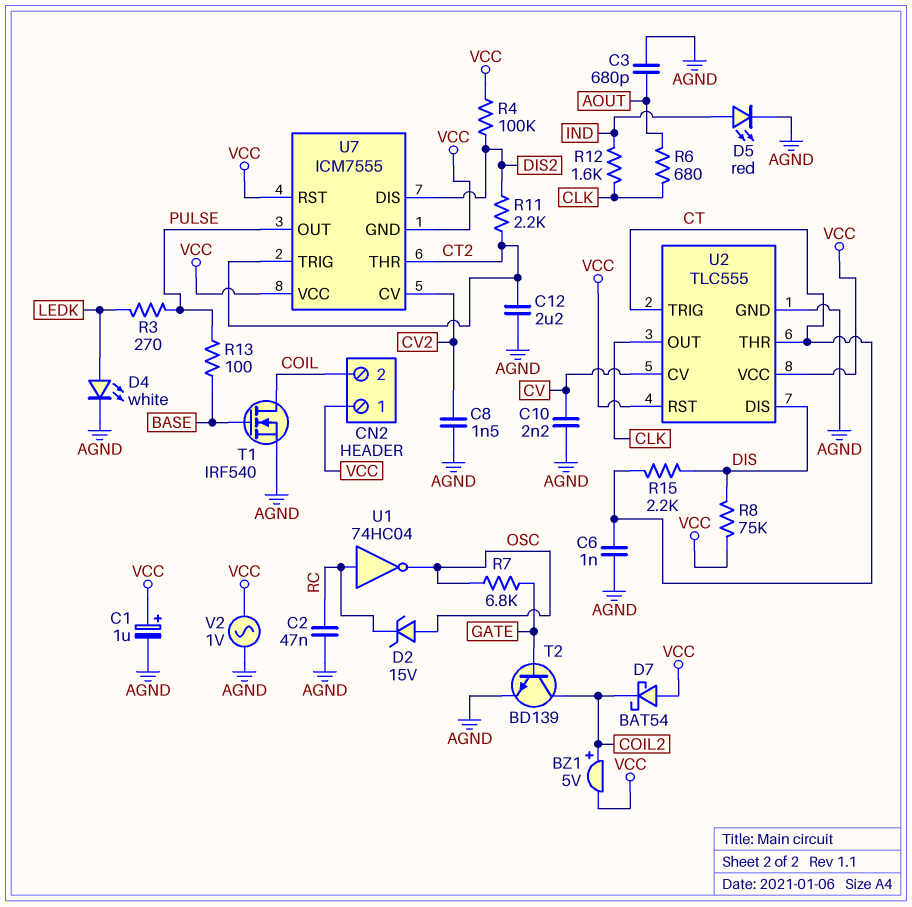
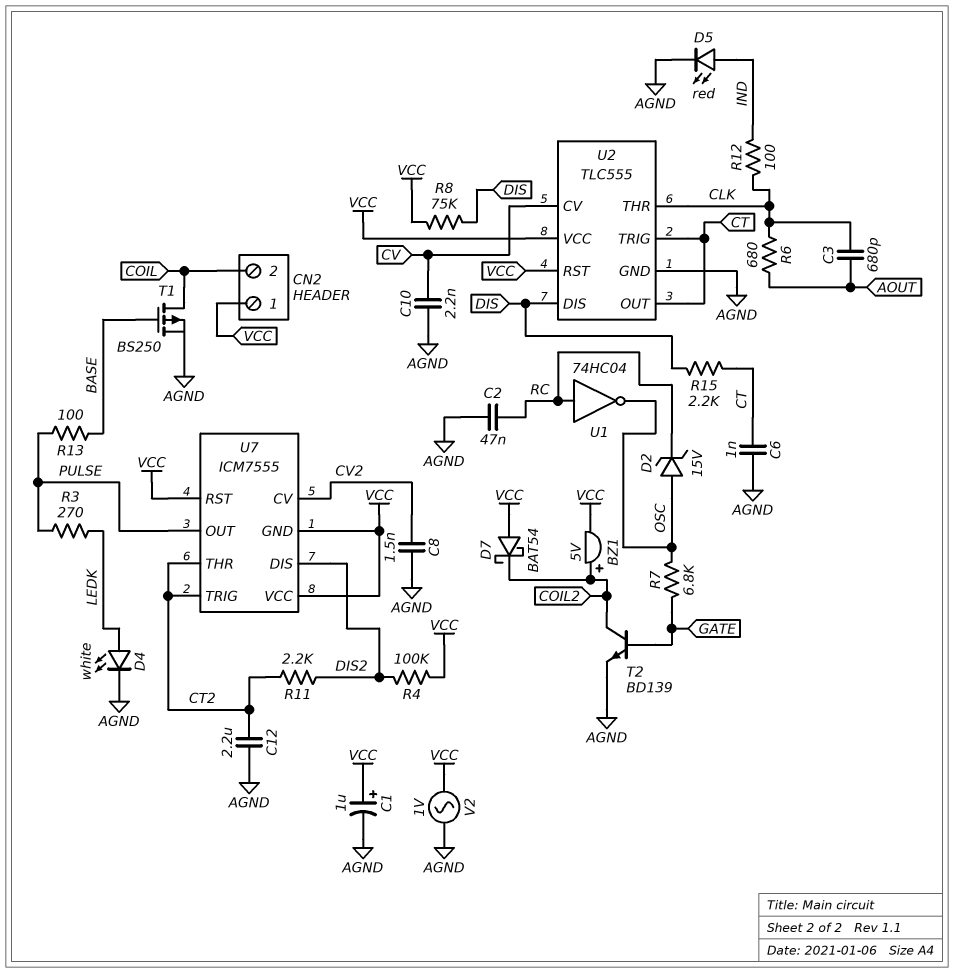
C3: 680pF (AGND, AOUT) -> 680pF (AOUT, CLK)
R12: 1.6k (CLK, IND) -> 100 (CLK, IND)
T1: NMOS IRF540 (G BASE, D COIL, S AGND) -> PMOS BS250 (G BASE, D COIL, S AGND)
U2 pin OUT: CLK -> CT
U2 pin THR: CT -> CLK

